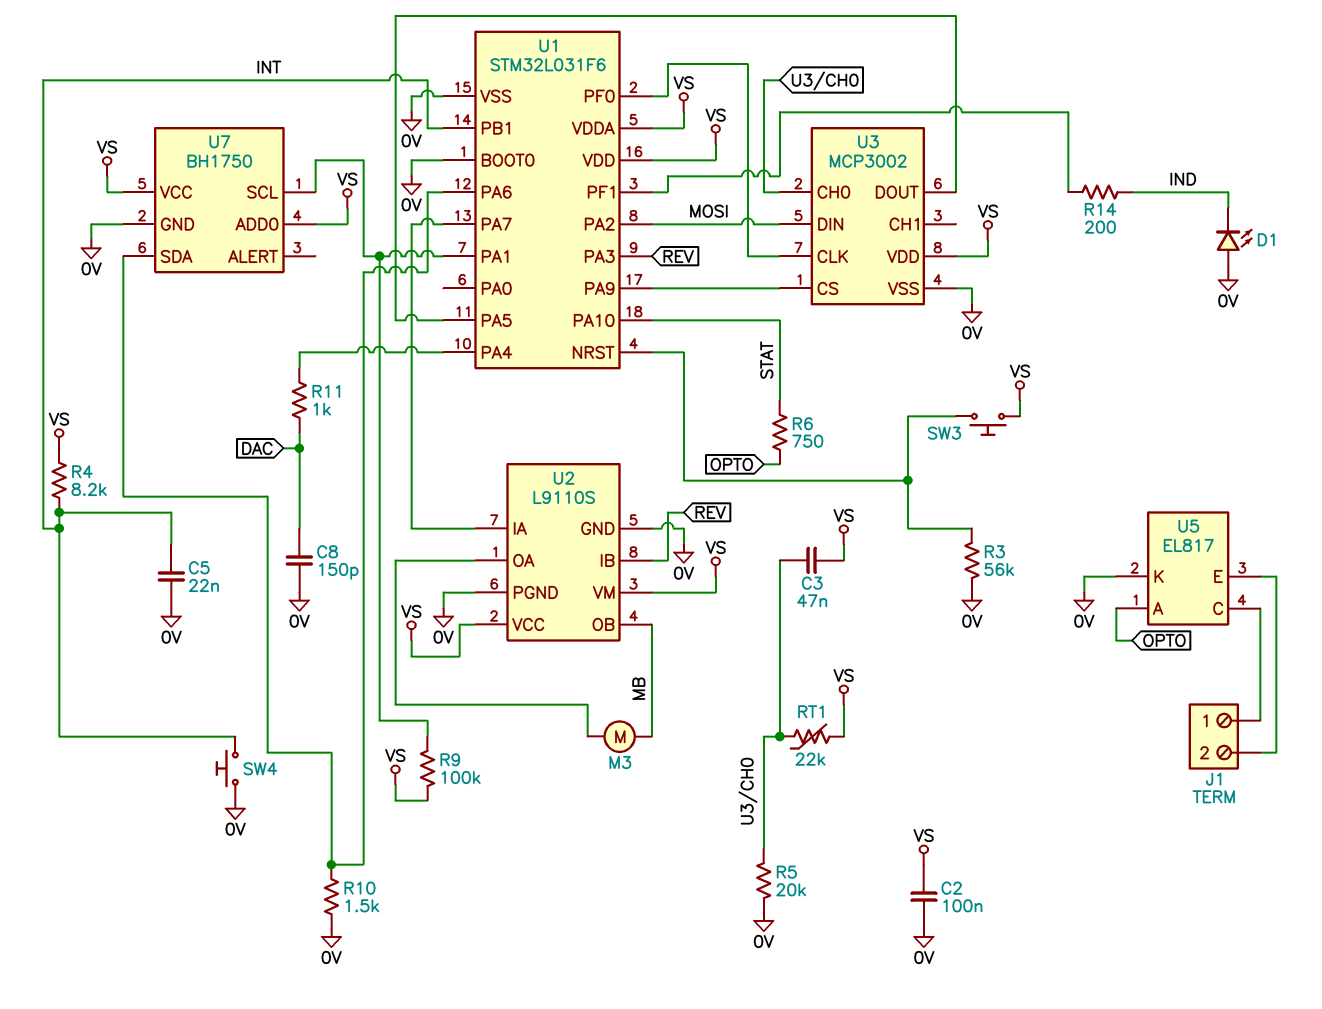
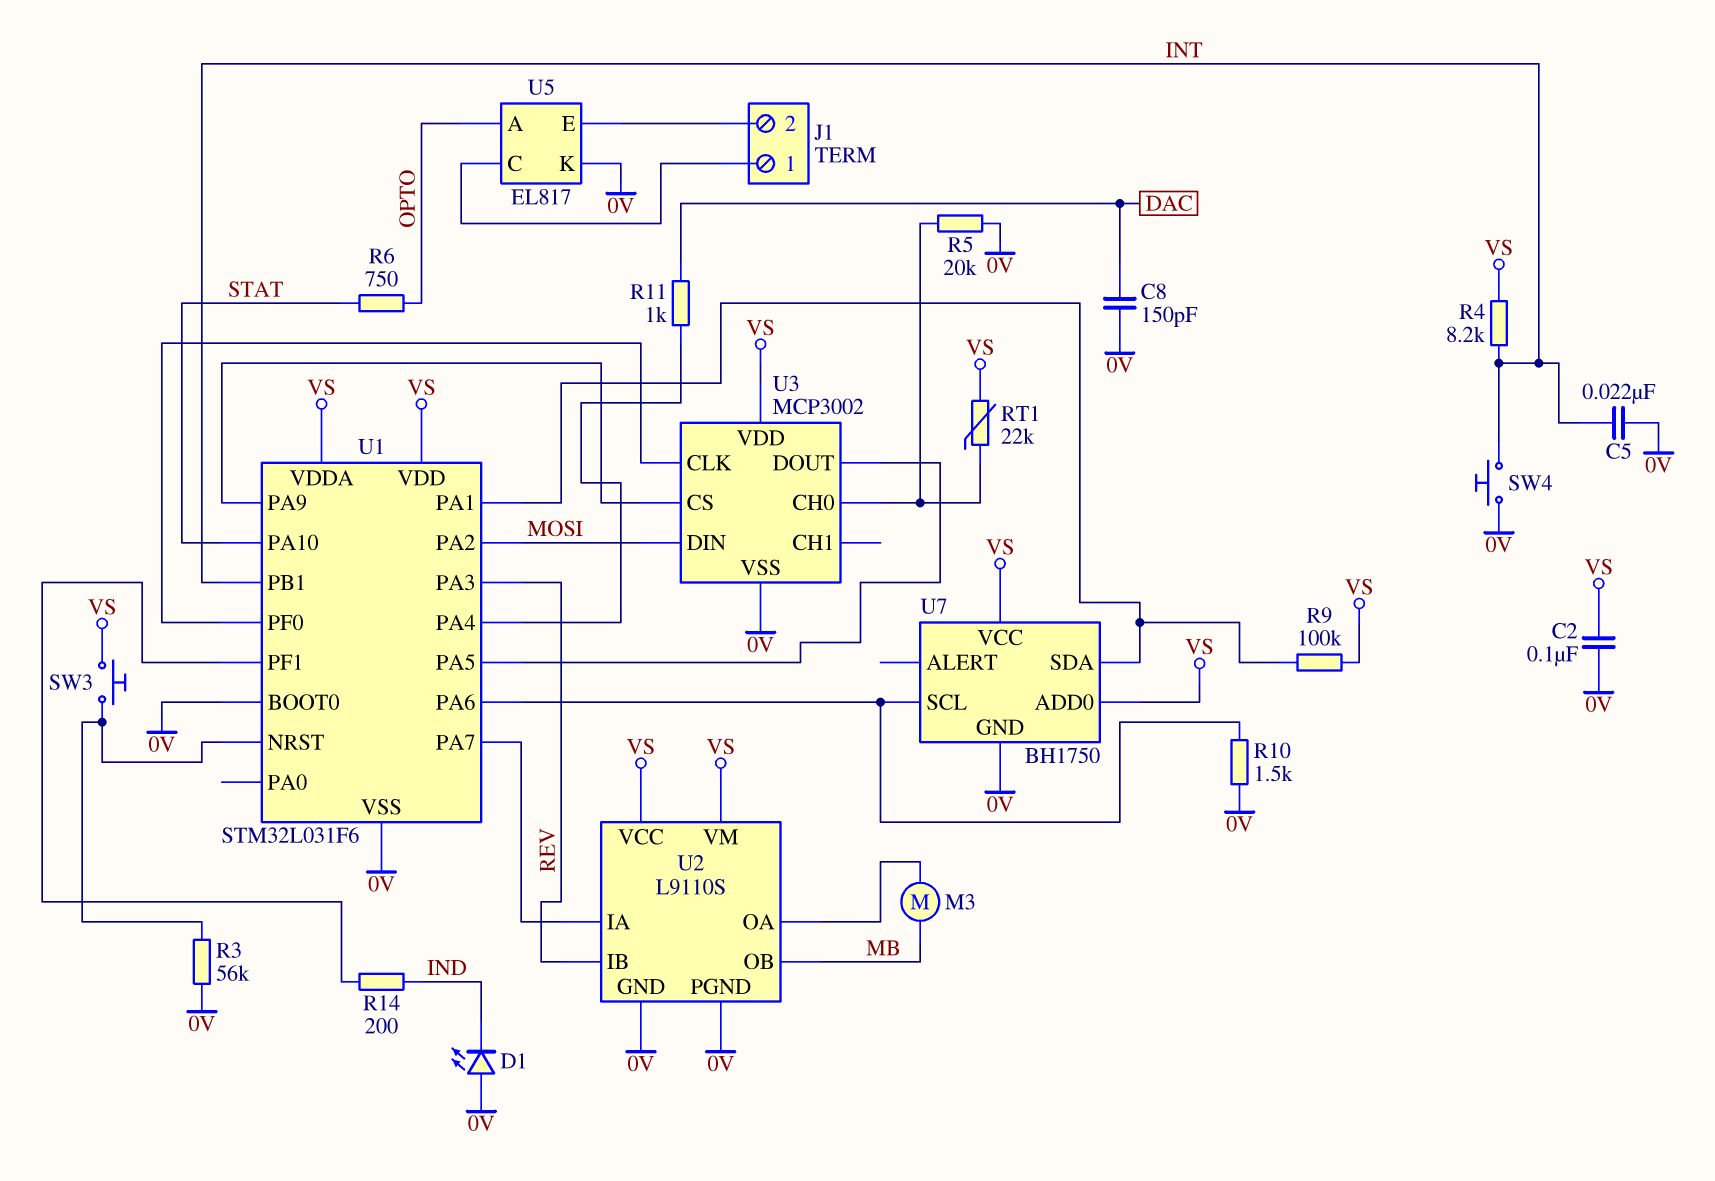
C3: 47nF (U3/CH0, VS) -> none
U7 pin SCL: U1/PA1 -> U1/PA6
U7 pin SDA: U1/PA6 -> U1/PA1

